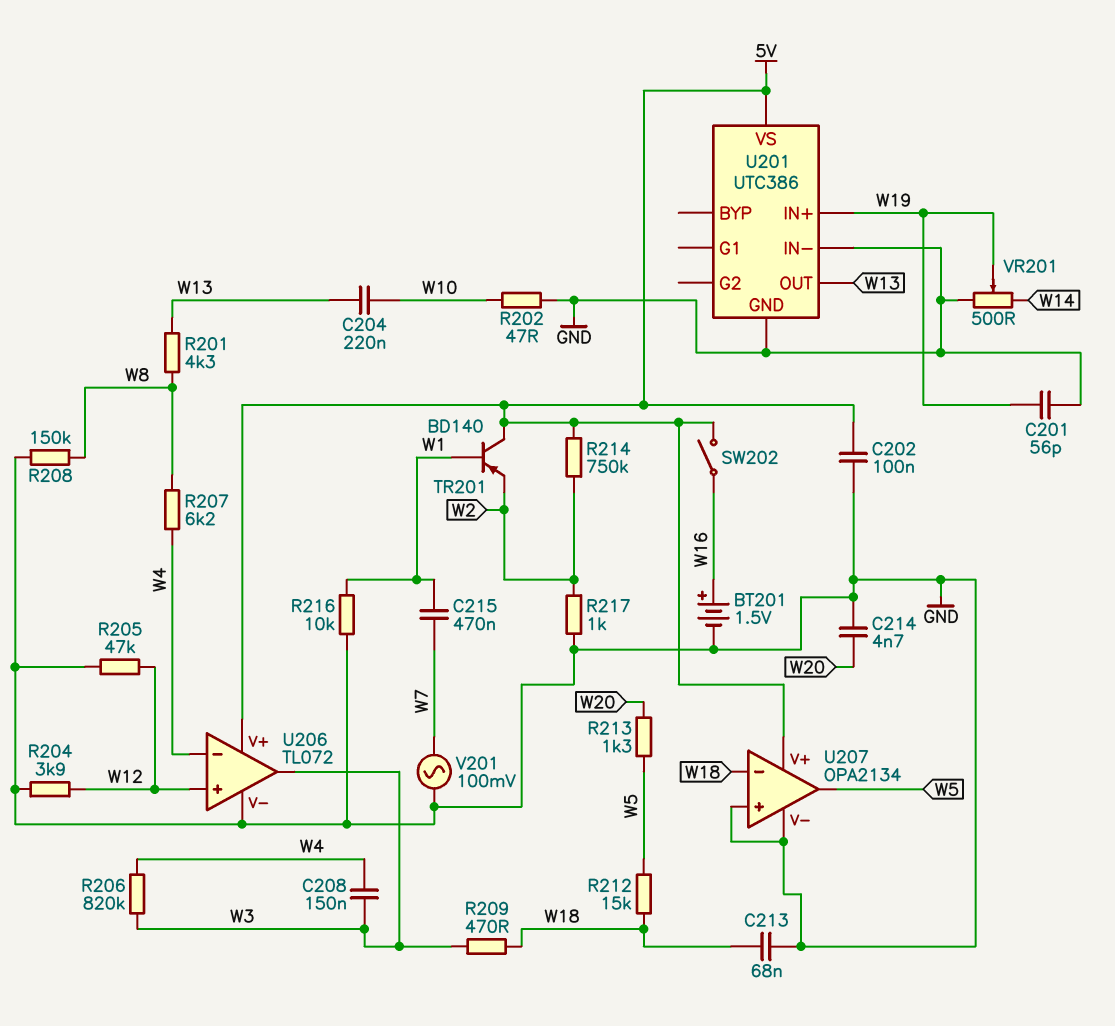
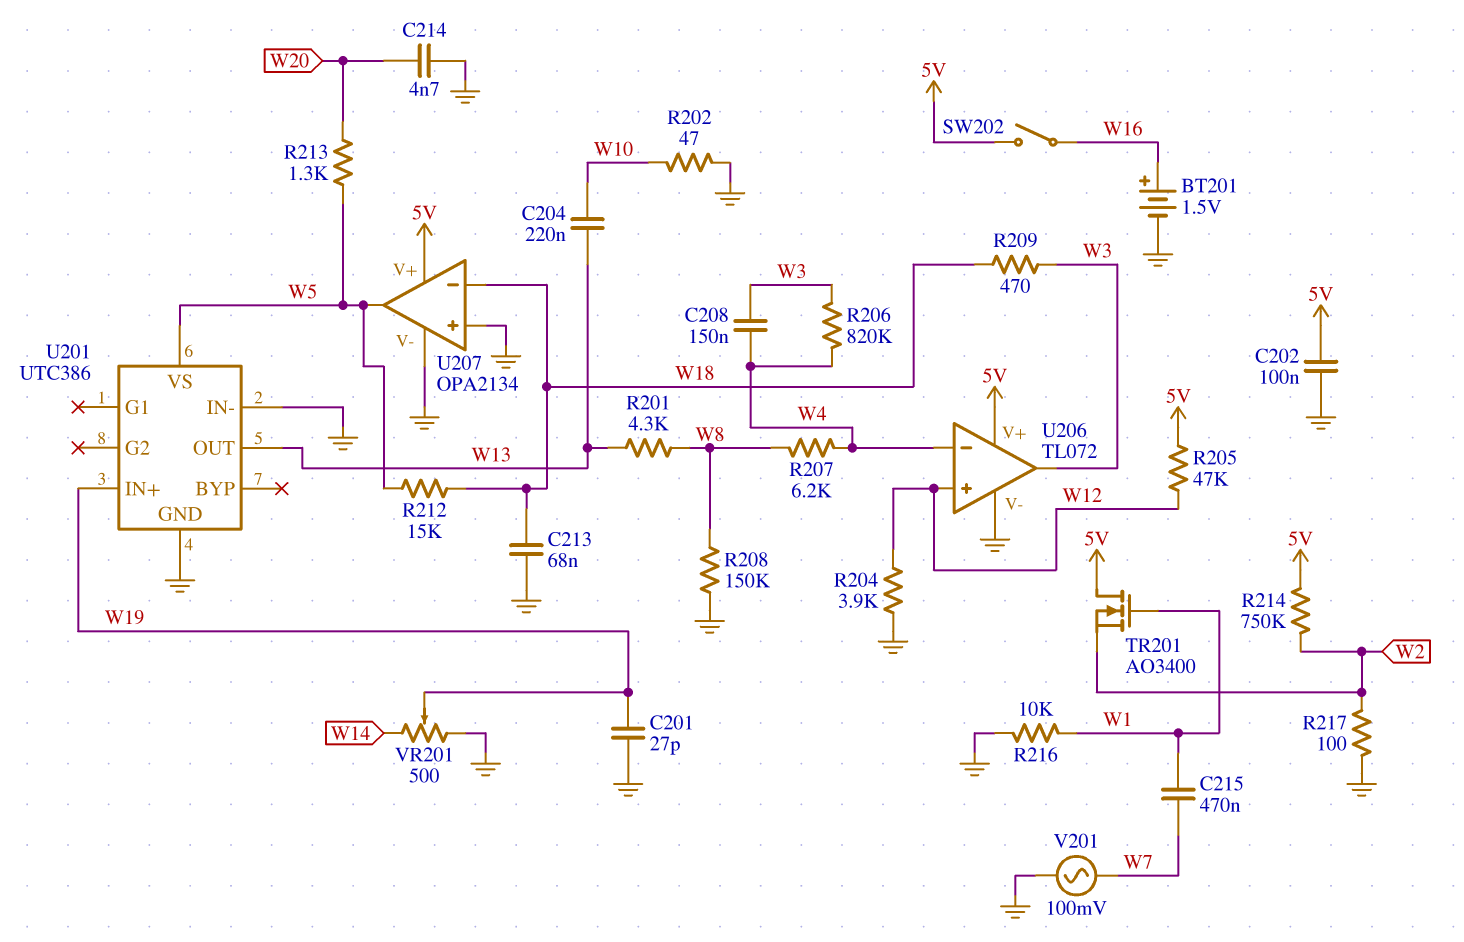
C201: 56pF (GND, W19) -> 27pF (GND, W19)
R205: 47k (GND, W12) -> 47k (5V, W12)
R217: 1k (GND, W2) -> 100 (GND, W2)
TR201: PNP BD140 (B W1, C 5V, E W2) -> NMOS AO3400 (G W1, D 5V, S W2)
U201 pin VS: 5V -> W5

